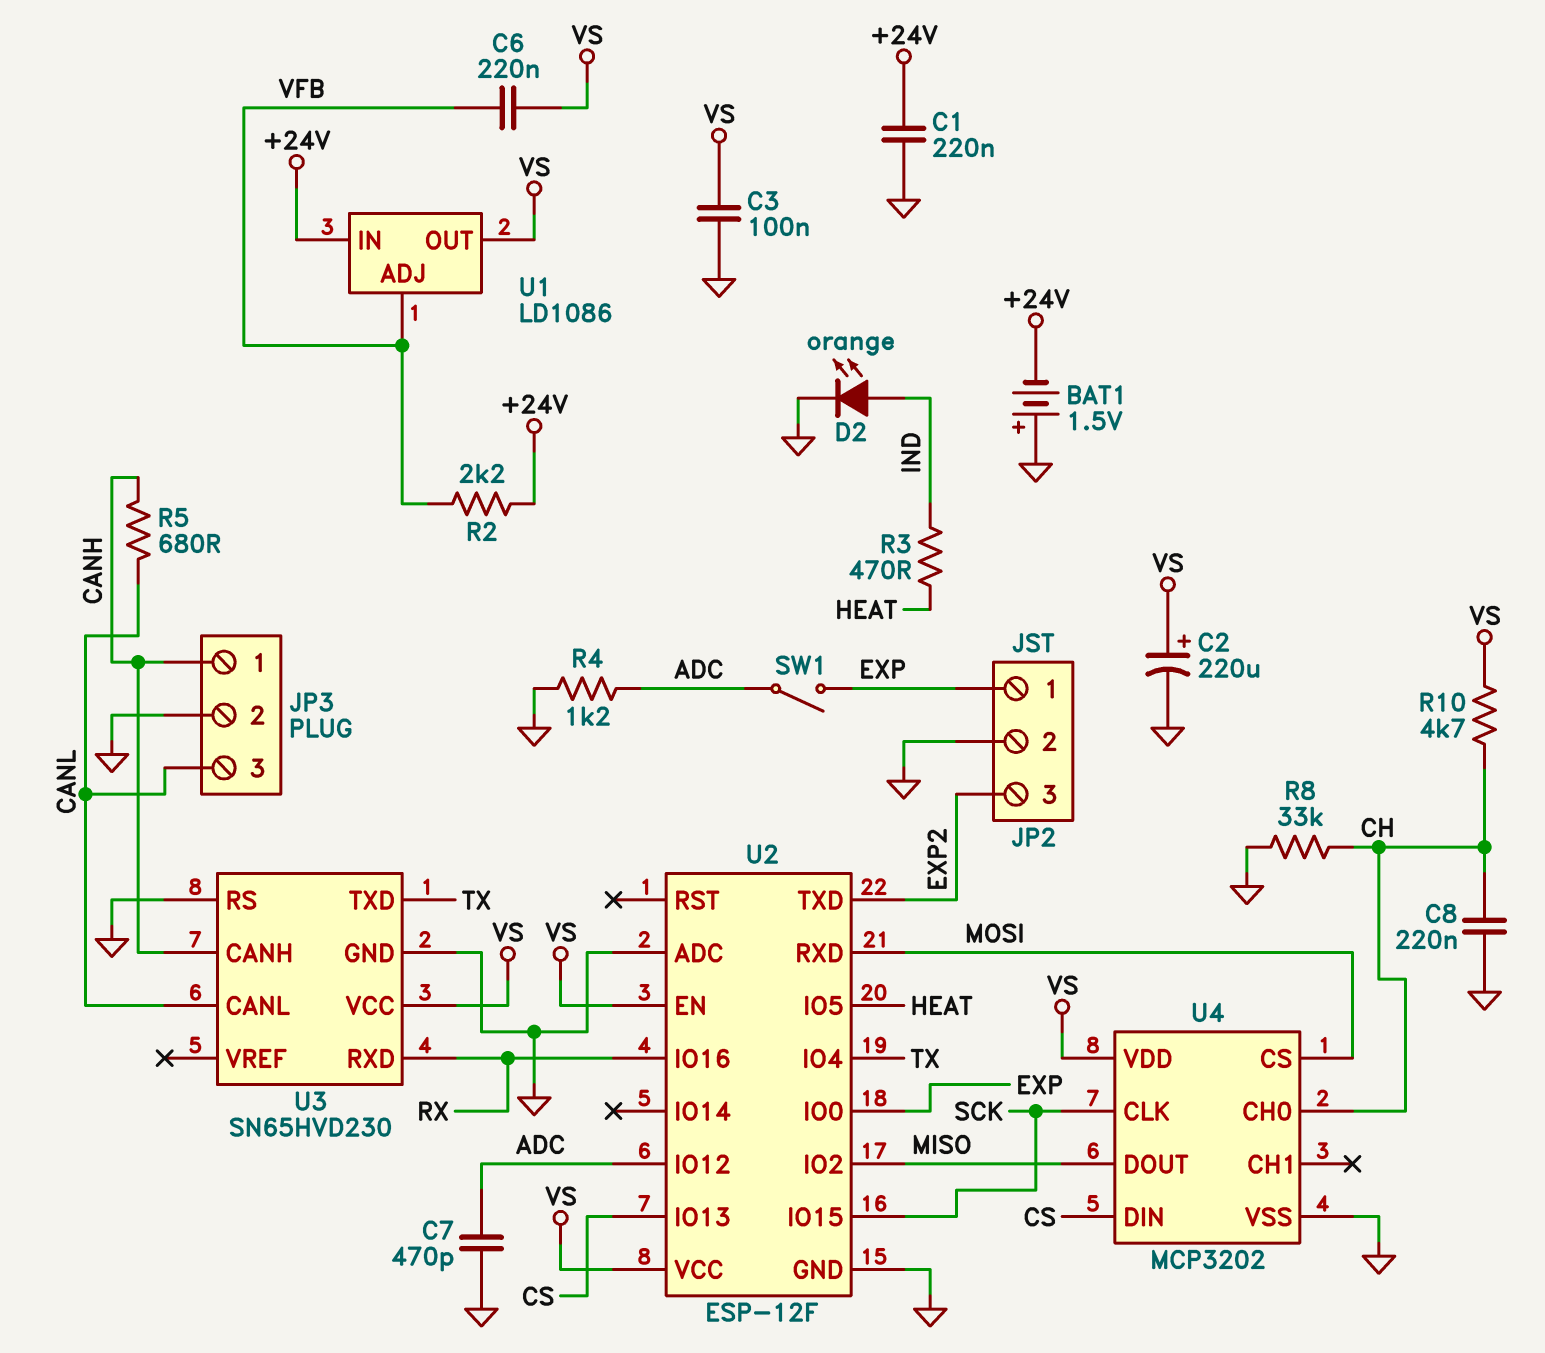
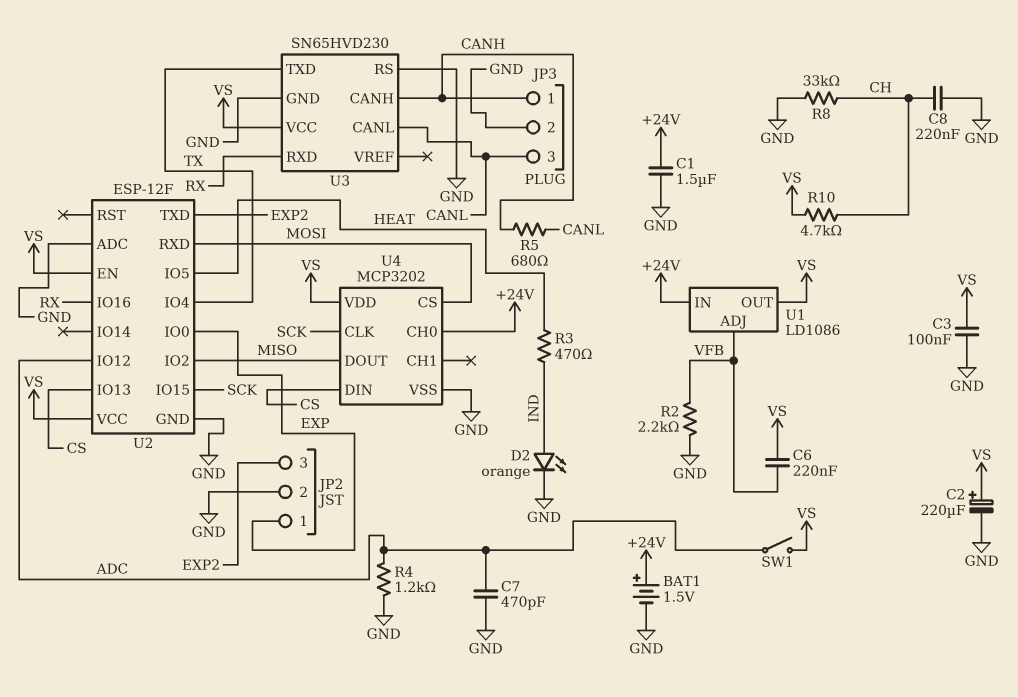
BAT1: 1.5V (plus GND, minus +24V) -> 1.5V (plus +24V, minus GND)
C1: 220nF (+24V, GND) -> 1.5uF (+24V, GND)
R2: 2.2k (+24V, VFB) -> 2.2k (GND, VFB)
SW1: switch (ADC, EXP) -> switch (ADC, VS)
U4 pin CH0: CH -> +24V

